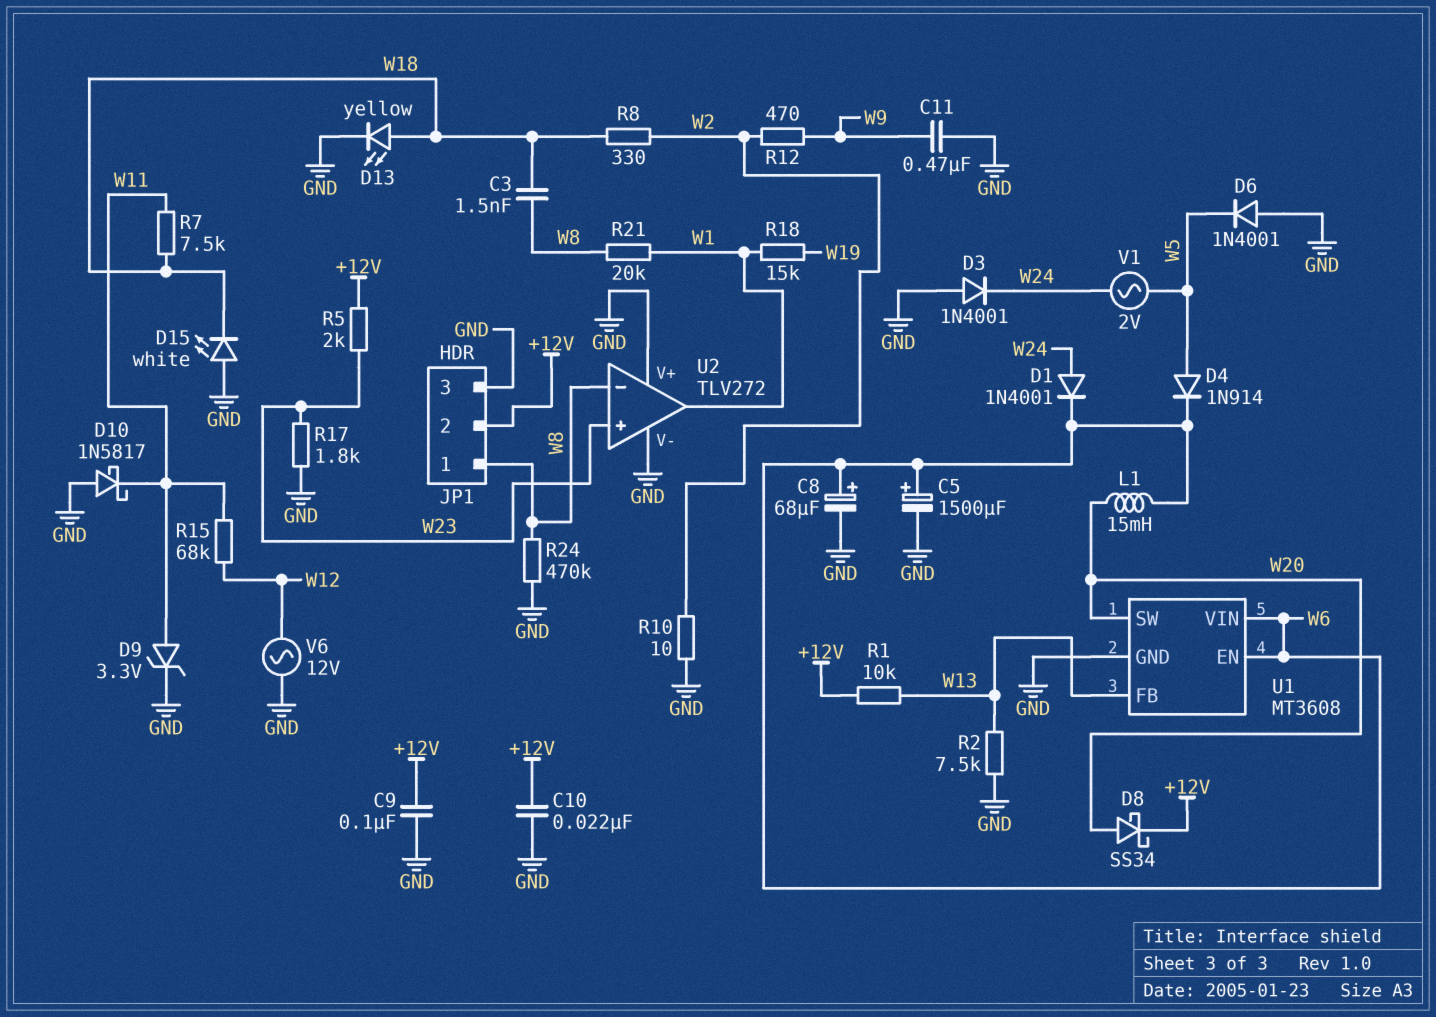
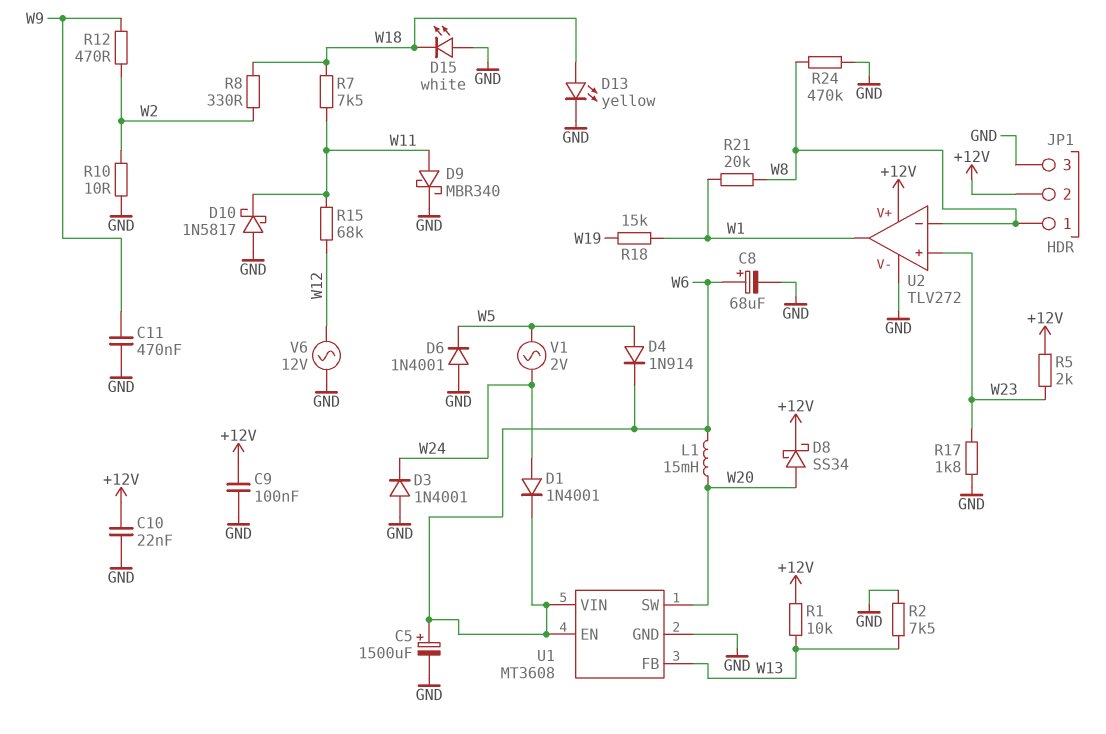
C3: 1.5nF (W8, W18) -> none
D9: zener 3.3V (A W11, K GND) -> schottky MBR340 (A W11, K GND)
U2 pin V+: GND -> +12V

